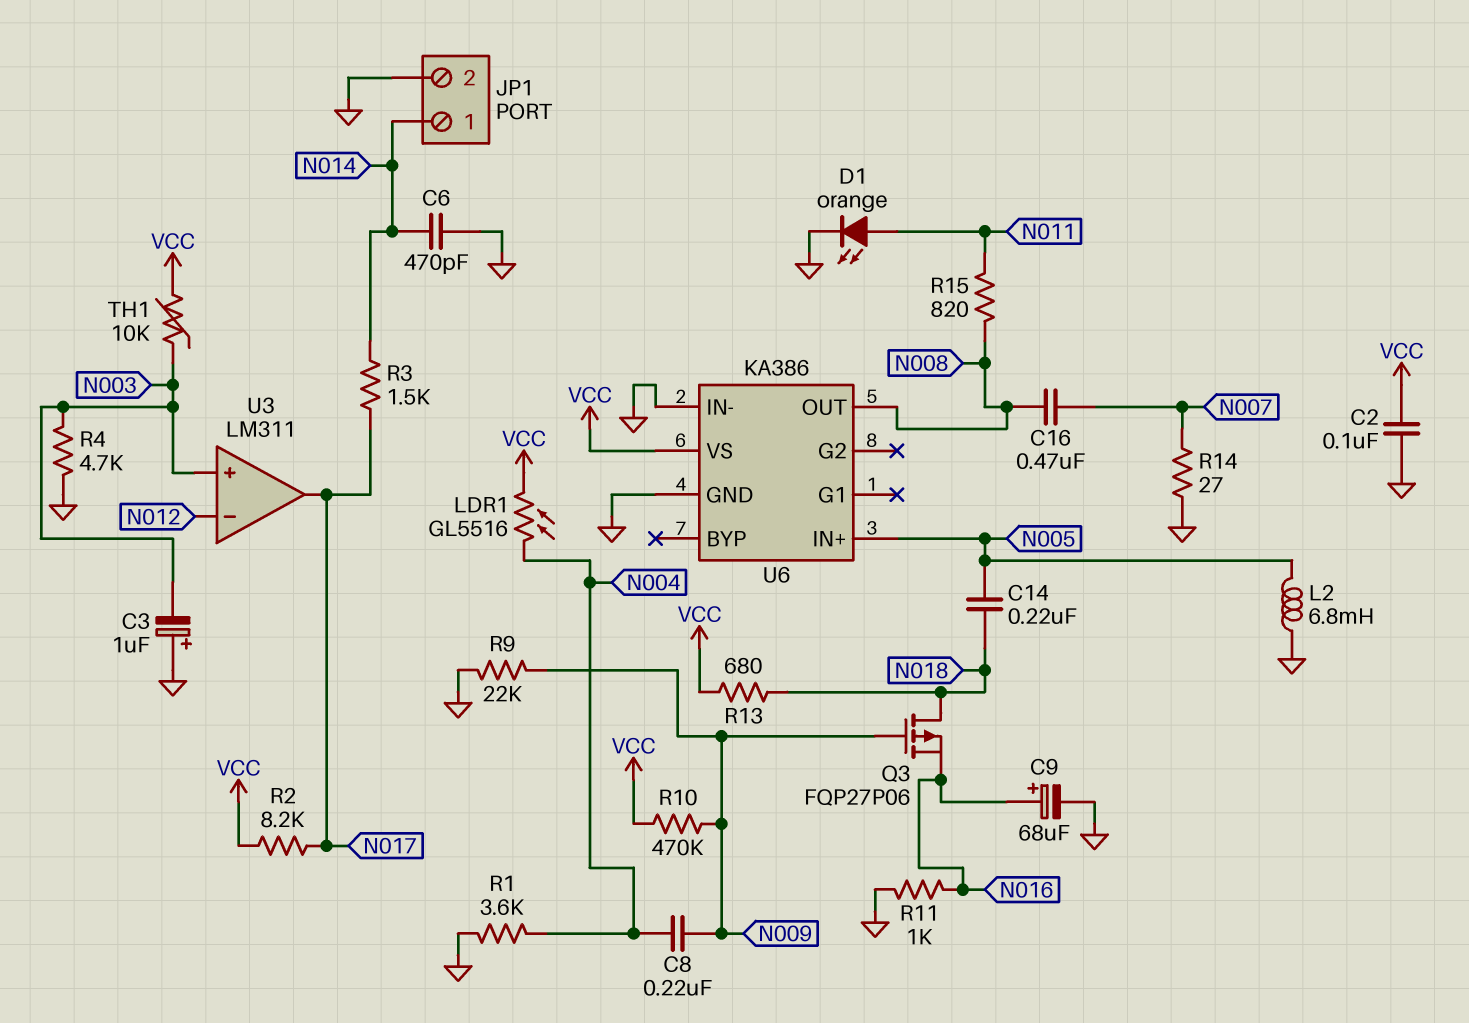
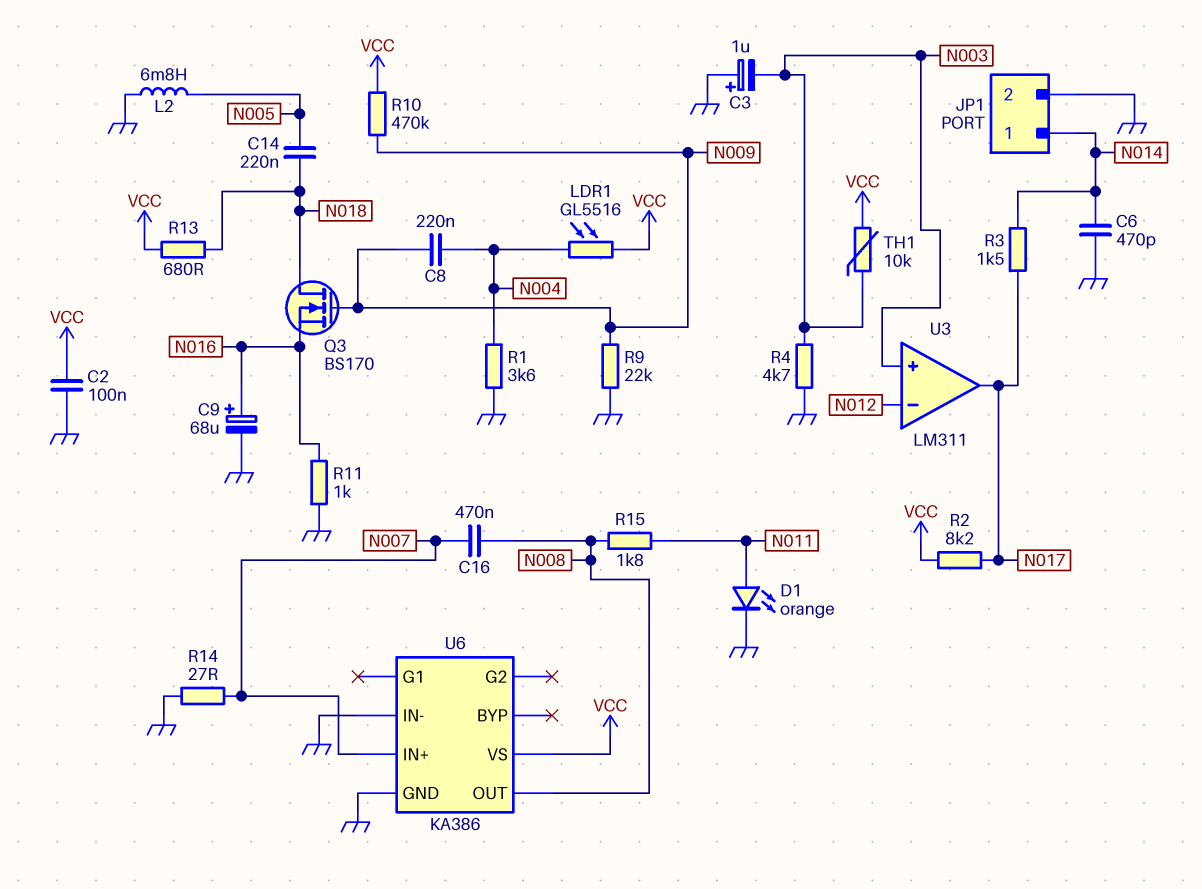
Q3: PMOS FQP27P06 (G N009, D N018, S N016) -> NMOS BS170 (G N009, D N018, S N016)
R15: 820 (N008, N011) -> 1.8k (N008, N011)
U6 pin IN+: N005 -> N007

